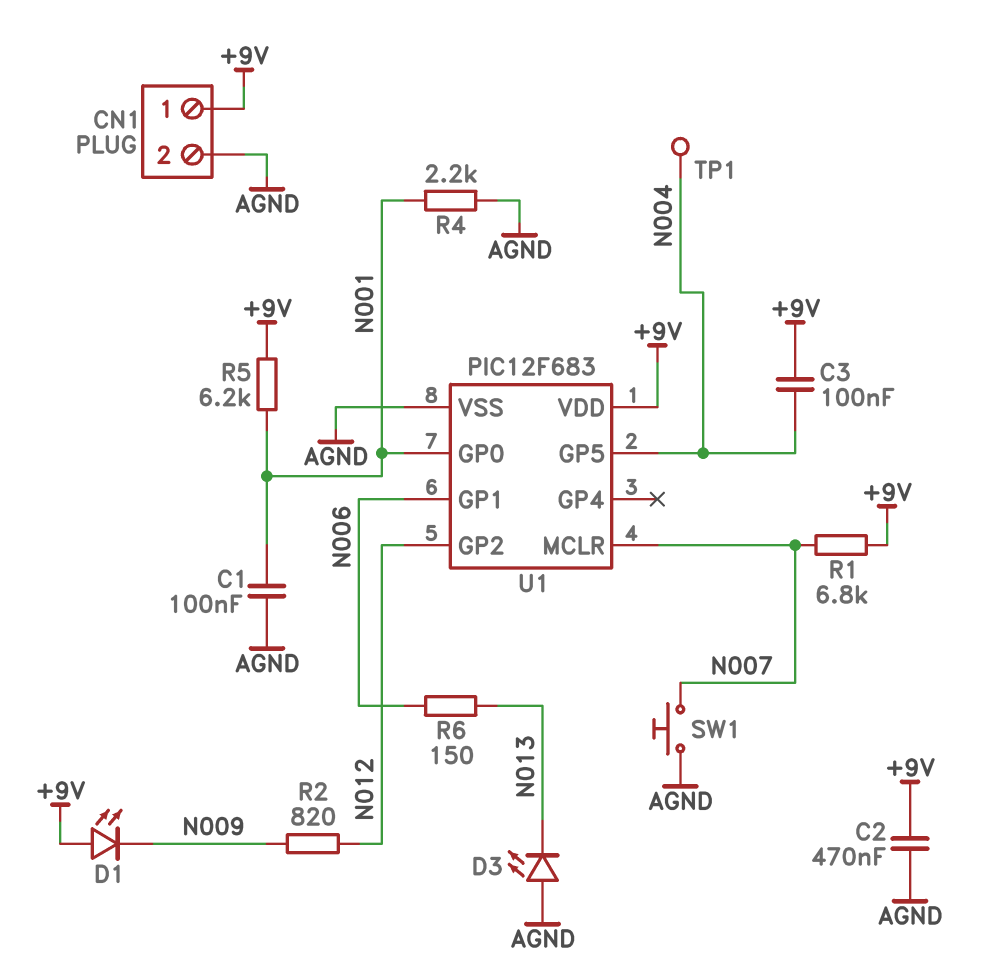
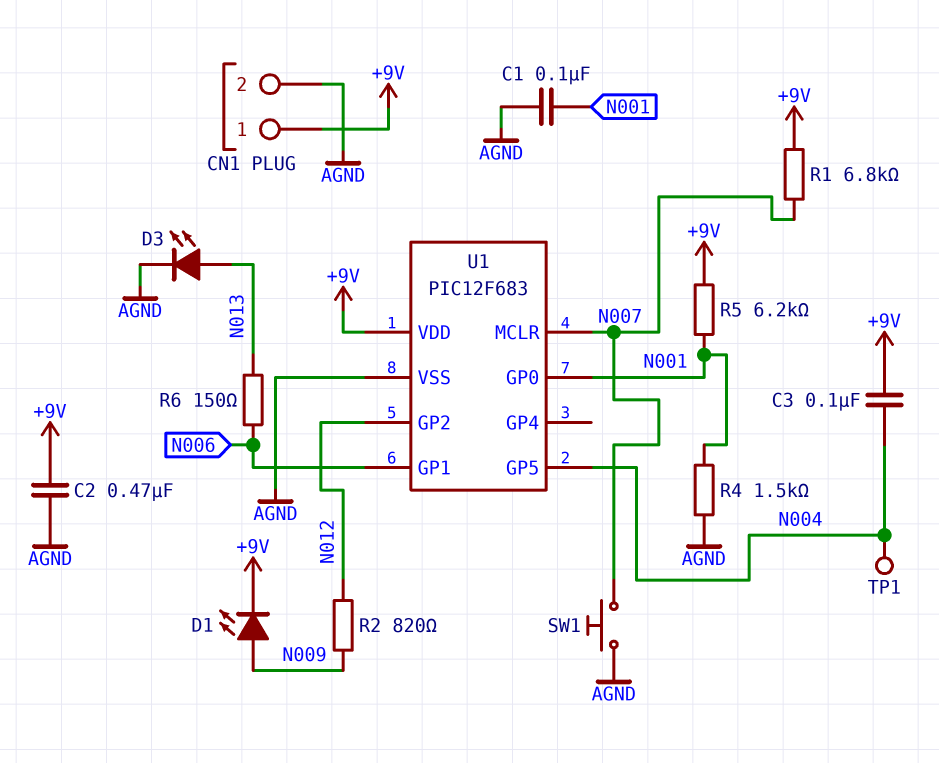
D1: LED (A +9V, K N009) -> LED (A N009, K +9V)
D3: LED (A AGND, K N013) -> LED (A N013, K AGND)
R4: 2.2k (AGND, N001) -> 1.5k (AGND, N001)

